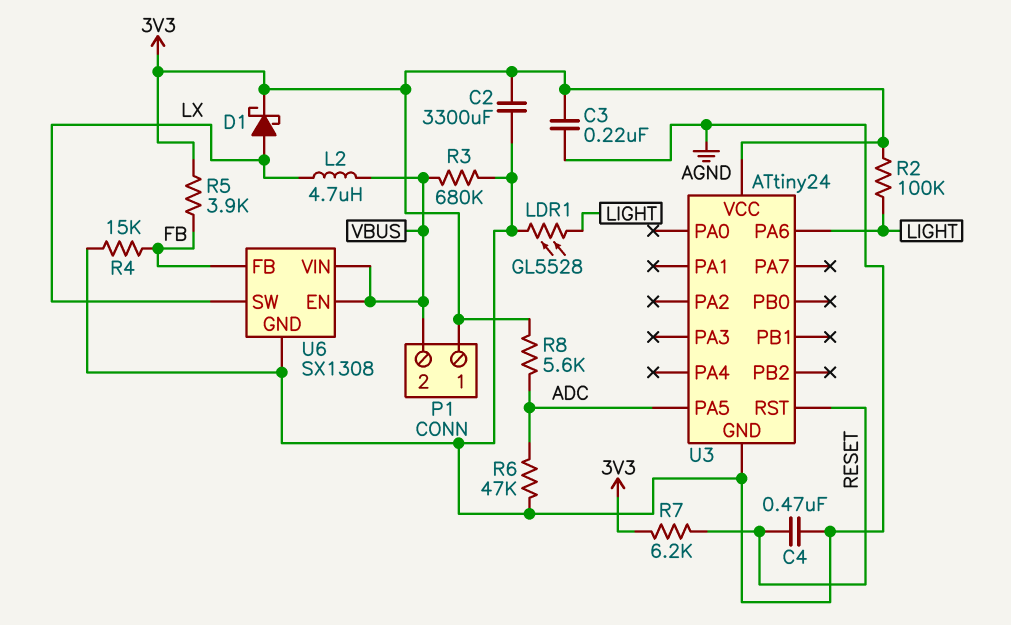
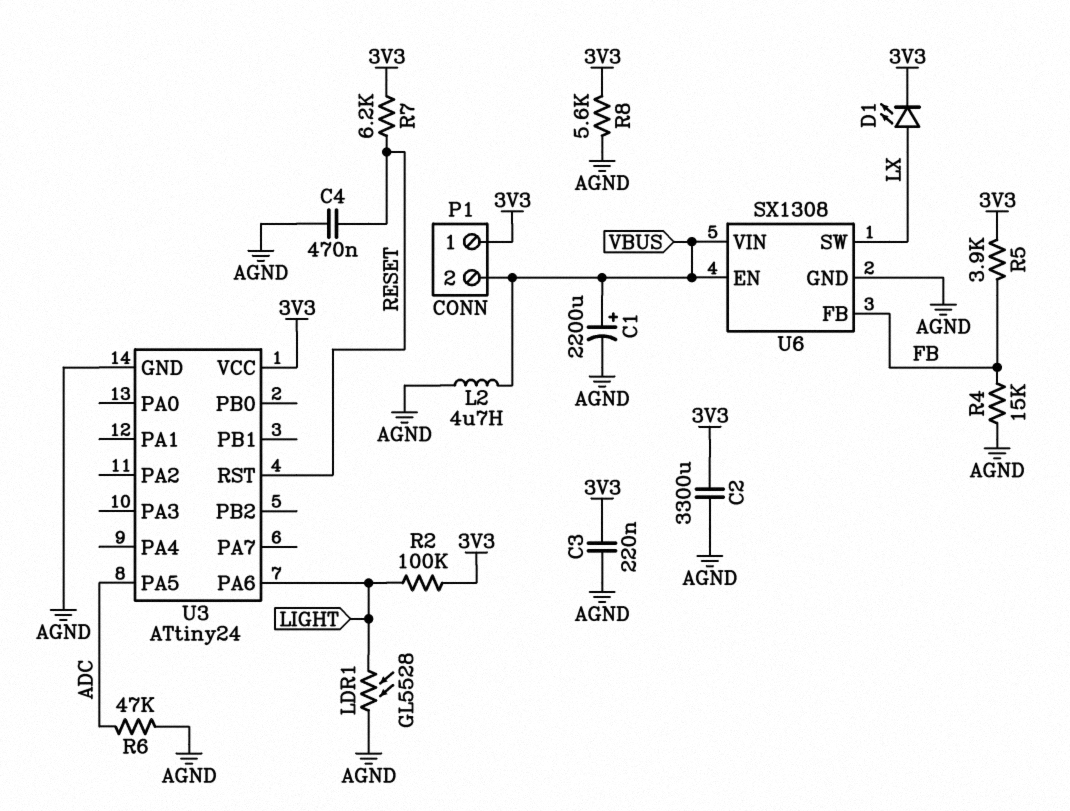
C1: none -> 2200uF (plus VBUS, minus AGND)
D1: schottky (A LX, K 3V3) -> LED (A LX, K 3V3)
L2: 4.7uH (LX, VBUS) -> 4.7uH (AGND, VBUS)
R3: 680k (AGND, VBUS) -> none
R8: 5.6k (3V3, ADC) -> 5.6k (3V3, AGND)

